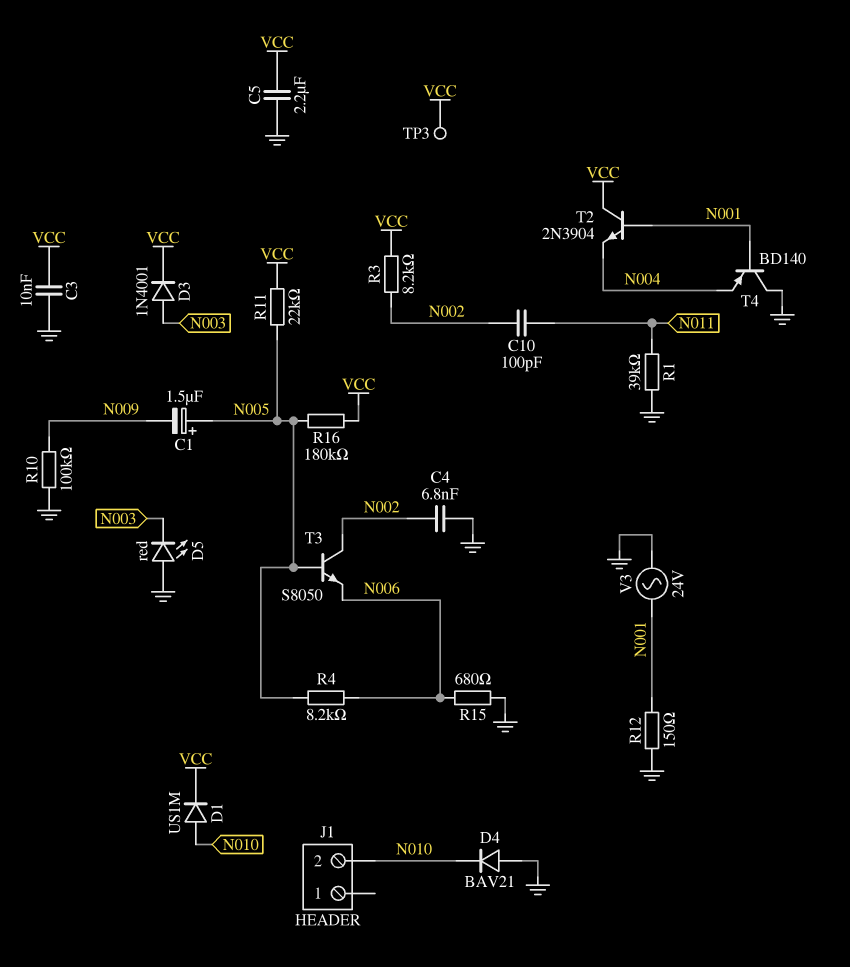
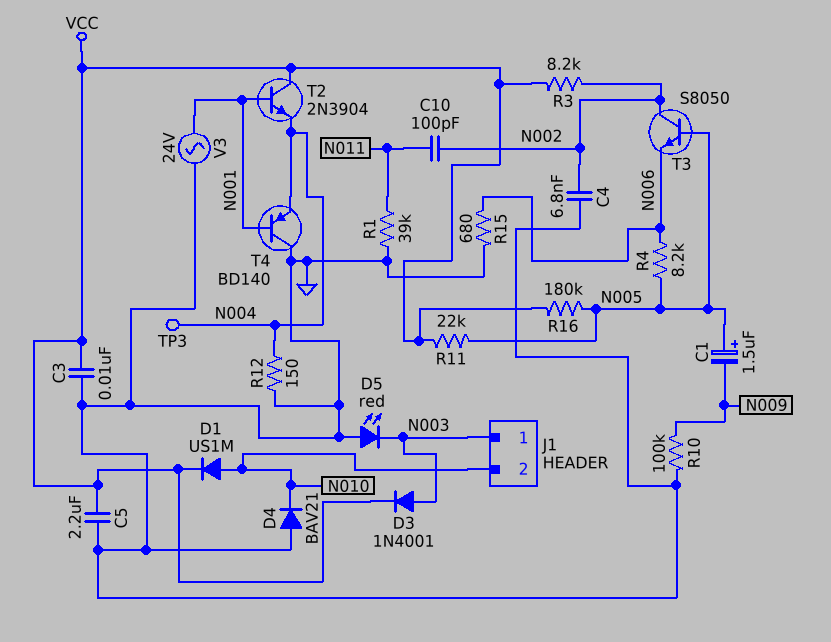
J1 pin 1: none -> N003
R12: 150 (GND, N001) -> 150 (GND, N004)
TP3: test point (VCC) -> test point (N004)

